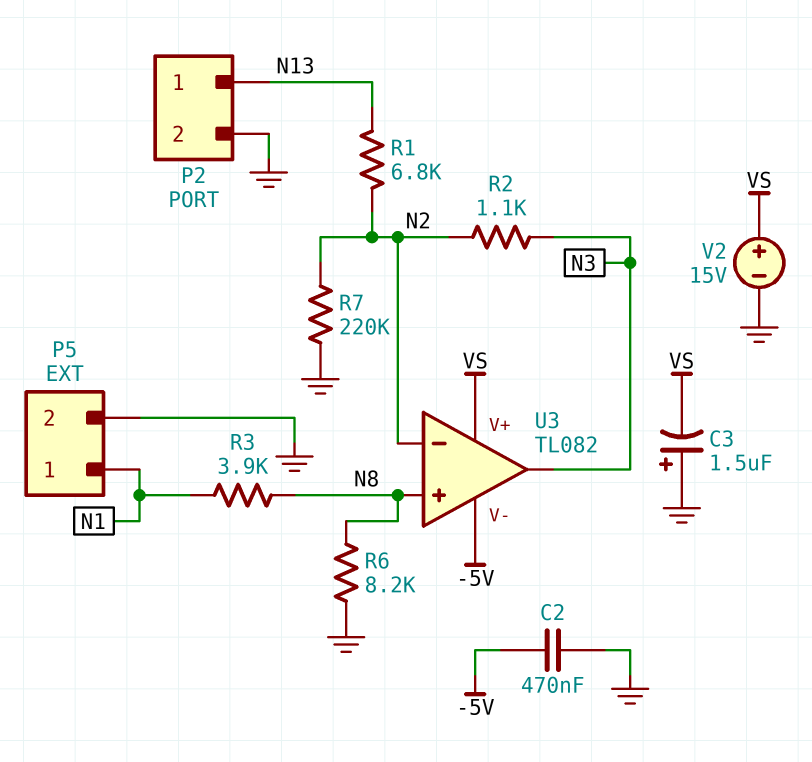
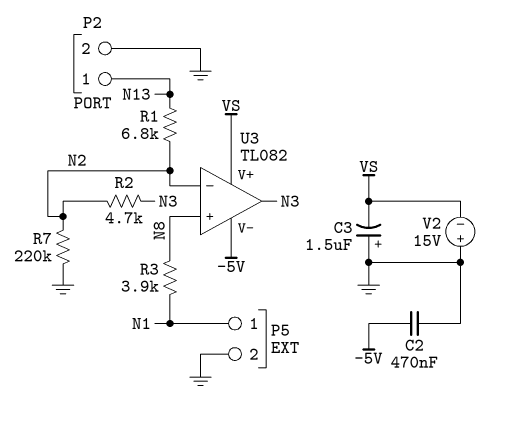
R2: 1.1k (N2, N3) -> 4.7k (N2, N3)
R6: 8.2k (GND, N8) -> none
V2: 15V (plus VS, minus GND) -> 15V (plus GND, minus VS)

